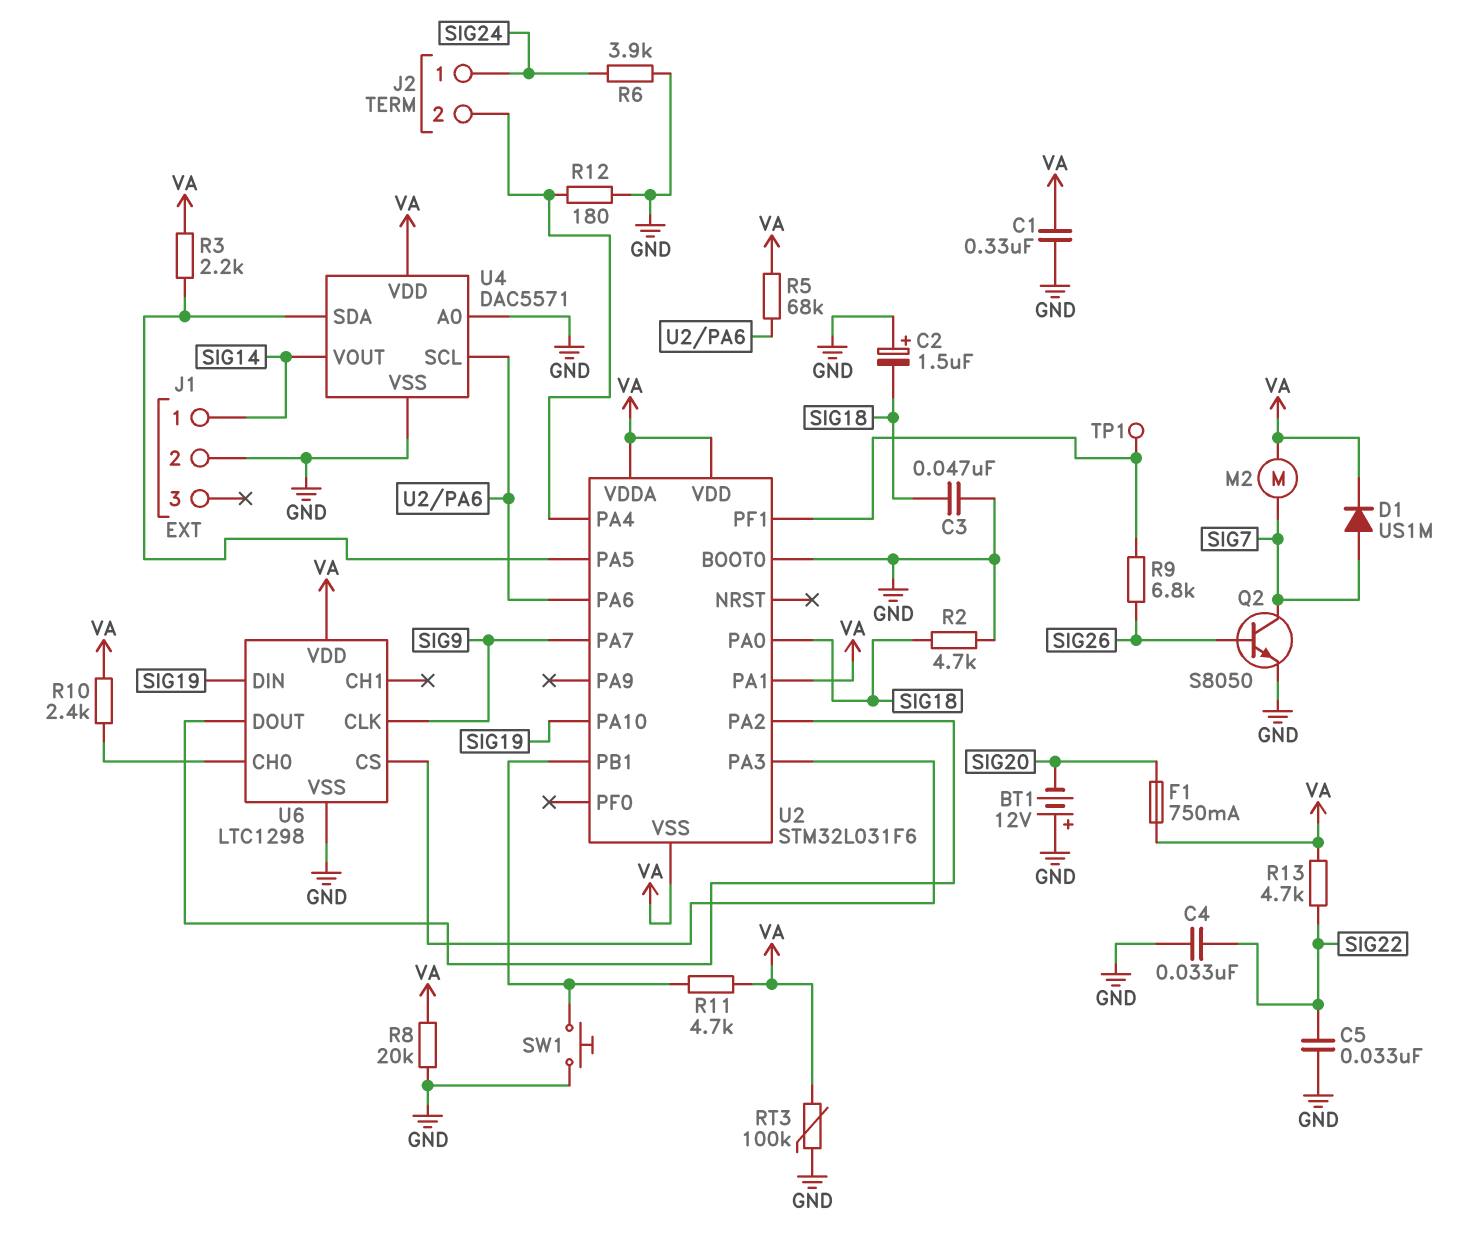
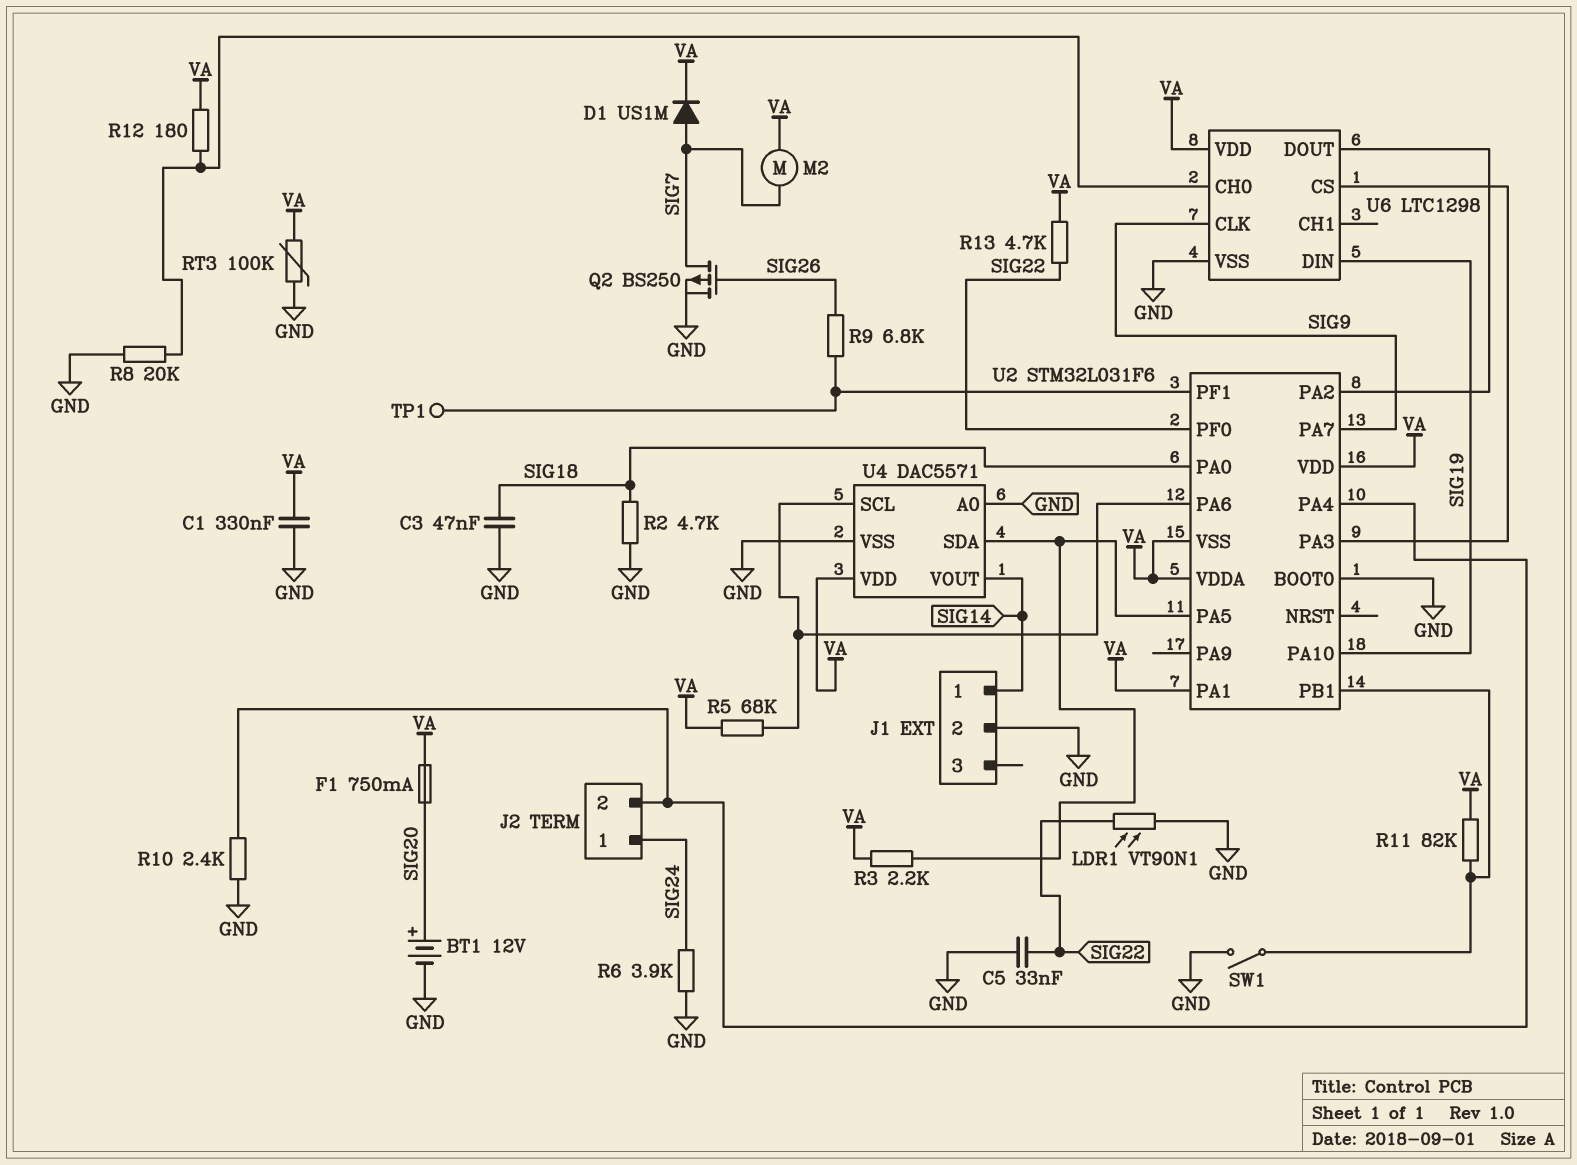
BT1: 12V (plus GND, minus SIG20) -> 12V (plus SIG20, minus GND)
C2: 1.5uF (plus GND, minus SIG18) -> none
C4: 33nF (GND, SIG22) -> none
LDR1: none -> VT90N1 (GND, SIG22)
Q2: NPN S8050 (B SIG26, C SIG7, E GND) -> PMOS BS250 (G SIG26, D SIG7, S GND)
R8: 20k (GND, VA) -> 20k (GND, U6/CH0)
R10: 2.4k (U6/CH0, VA) -> 2.4k (GND, J2/2)
R11: 4.7k (U2/PB1, VA) -> 82k (U2/PB1, VA)
R12: 180 (GND, J2/2) -> 180 (U6/CH0, VA)
SW1: button (GND, U2/PB1) -> switch (GND, U2/PB1)
U2 pin PF0: none -> SIG22

